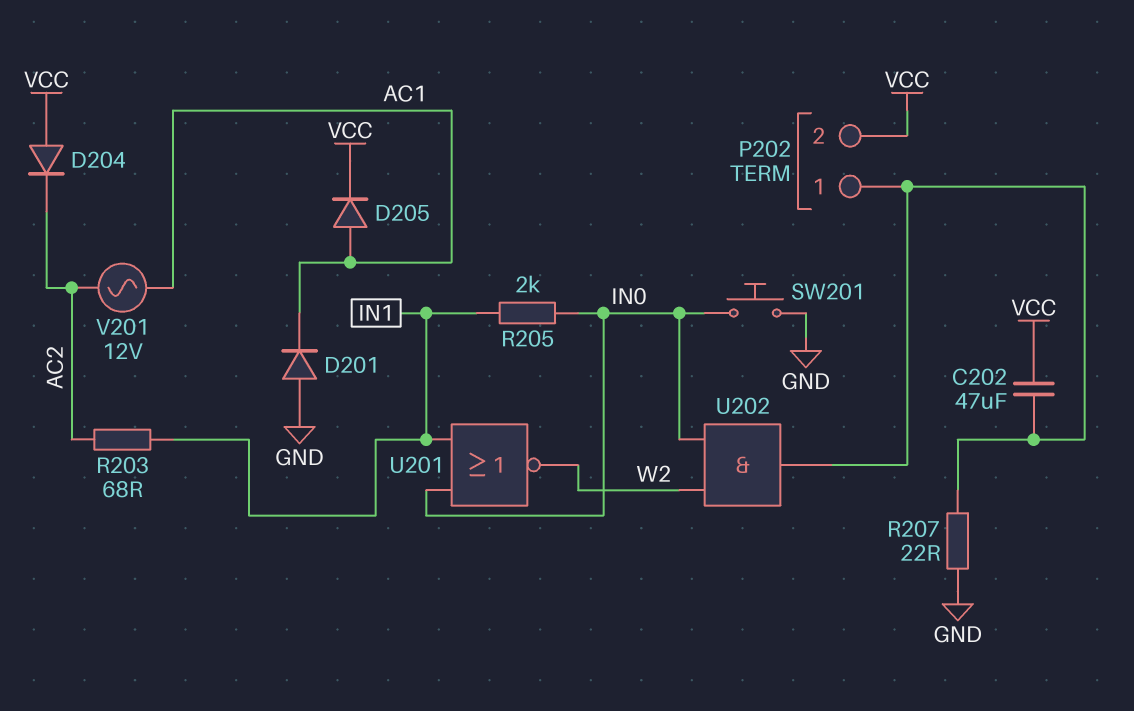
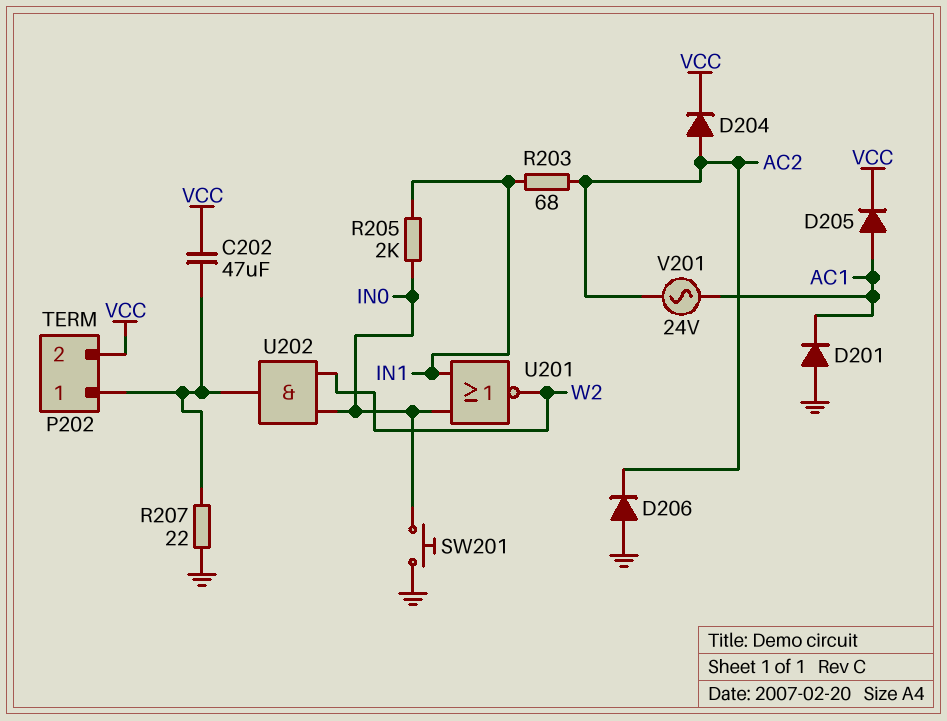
D204: diode (A VCC, K AC2) -> diode (A AC2, K VCC)
D206: none -> diode (A GND, K AC2)
V201: AC 12V (AC1, AC2) -> AC 24V (AC1, AC2)

